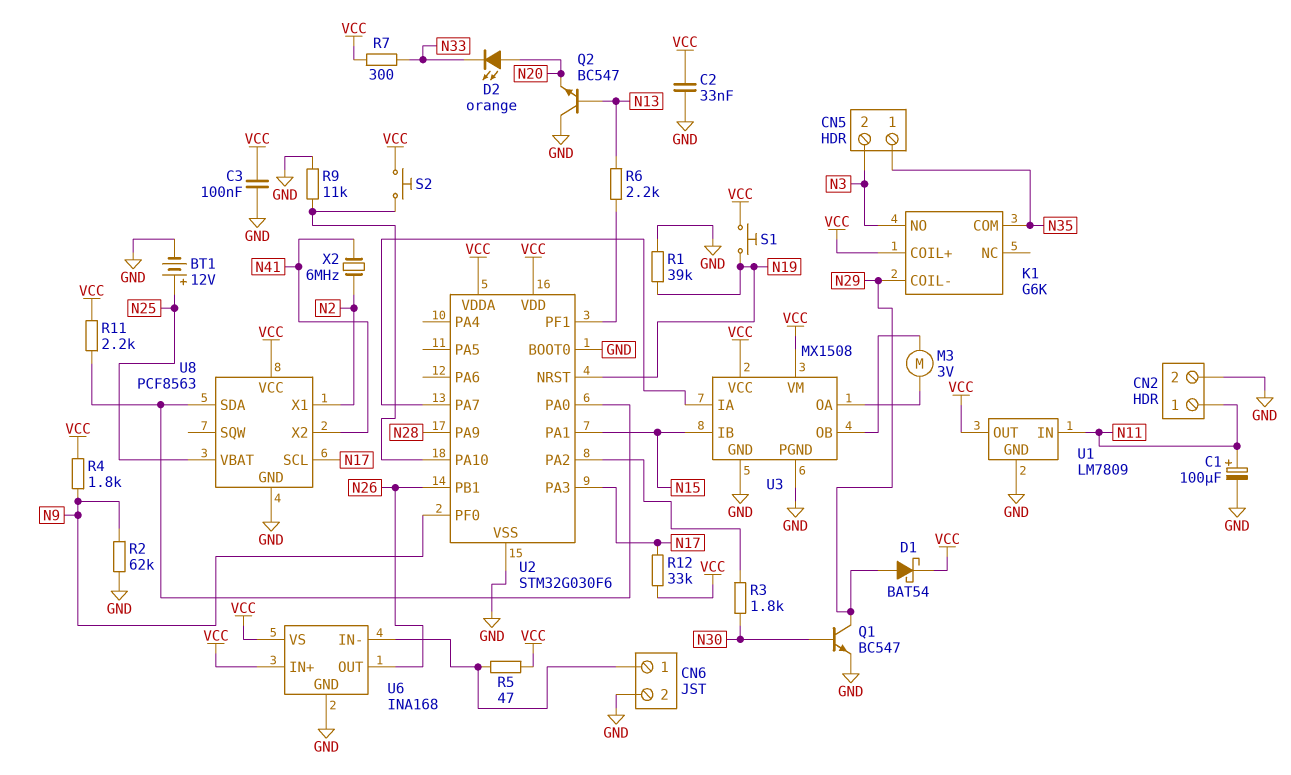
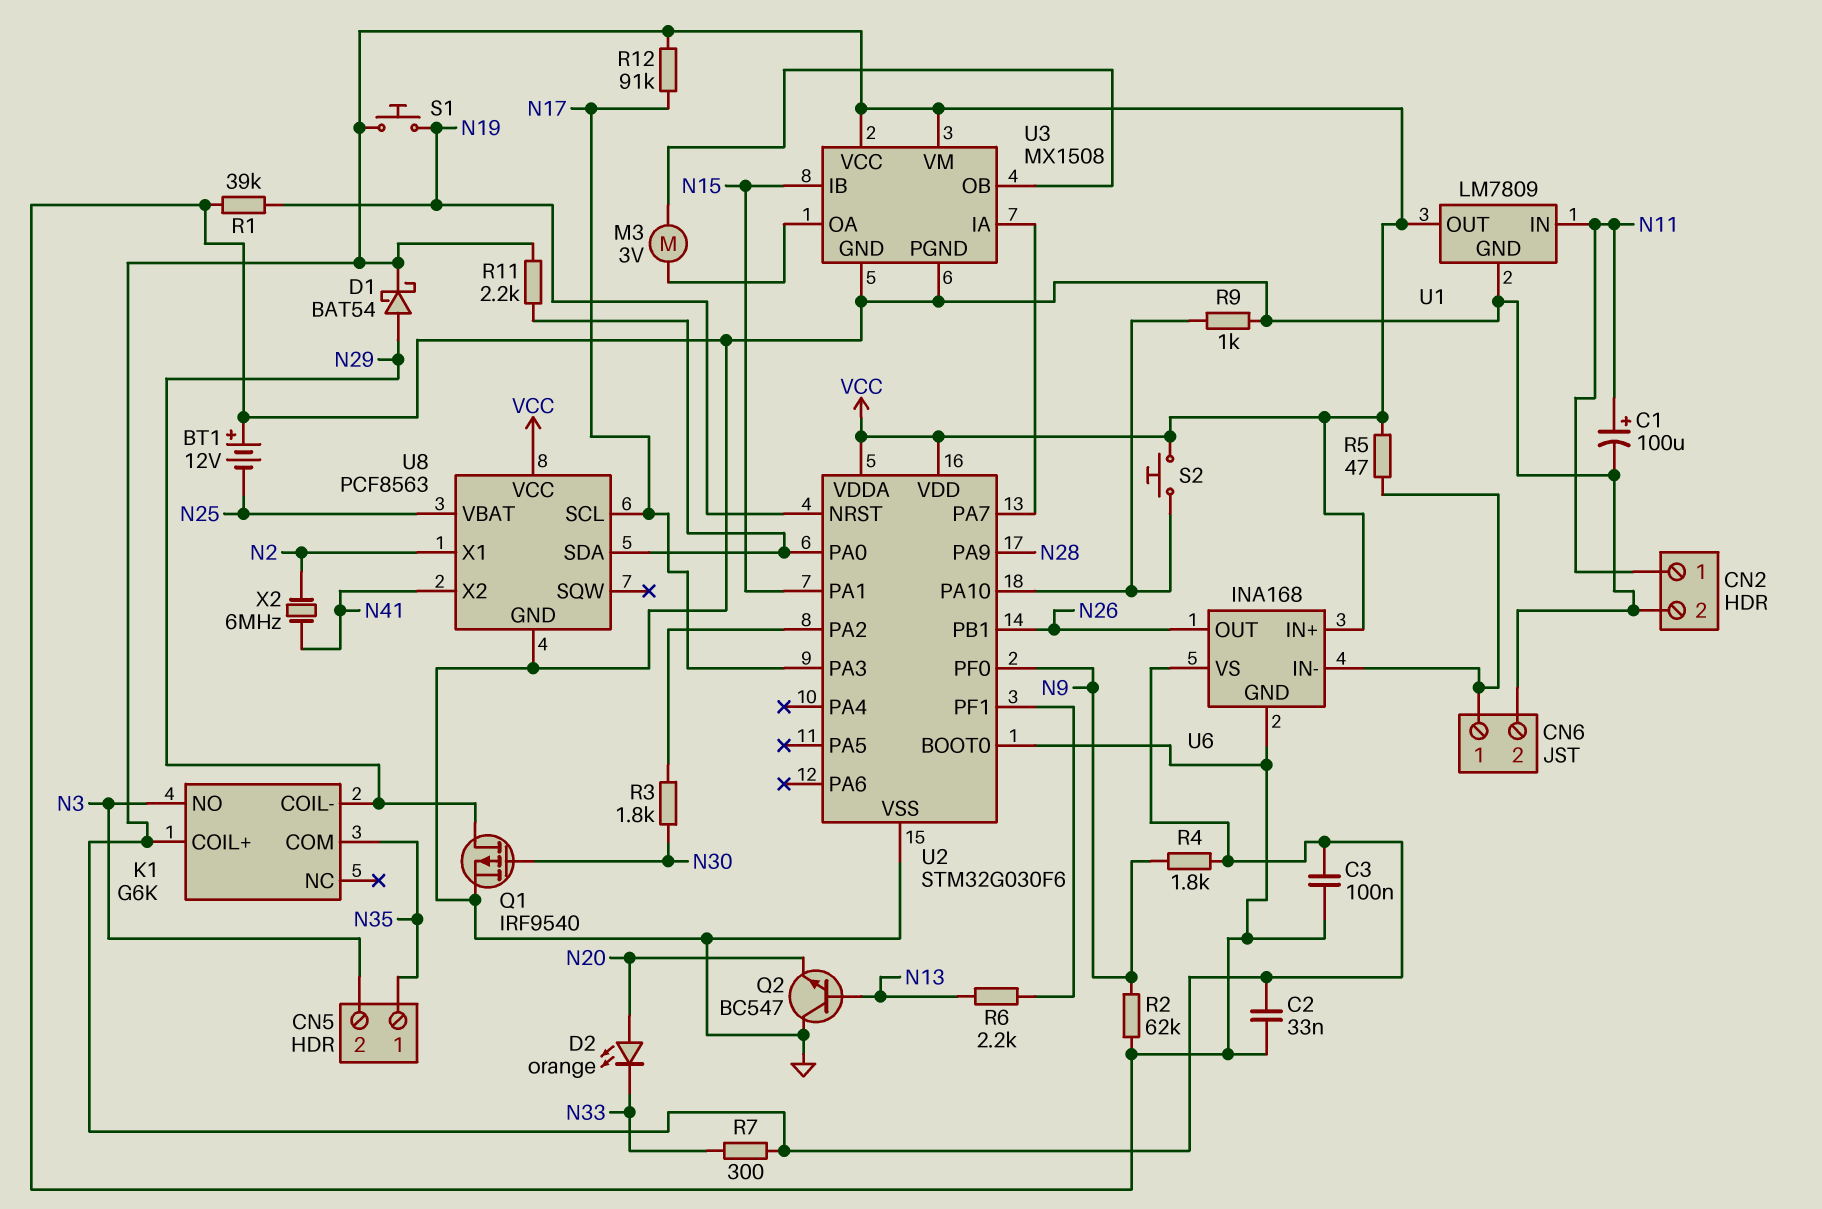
BT1: 12V (plus N25, minus GND) -> 12V (plus GND, minus N25)
Q1: NPN BC547 (B N30, C N29, E GND) -> PMOS IRF9540 (G N30, D N29, S GND)
R9: 11k (GND, U2/PA10) -> 1k (GND, U2/PA10)
R12: 33k (N17, VCC) -> 91k (N17, VCC)

